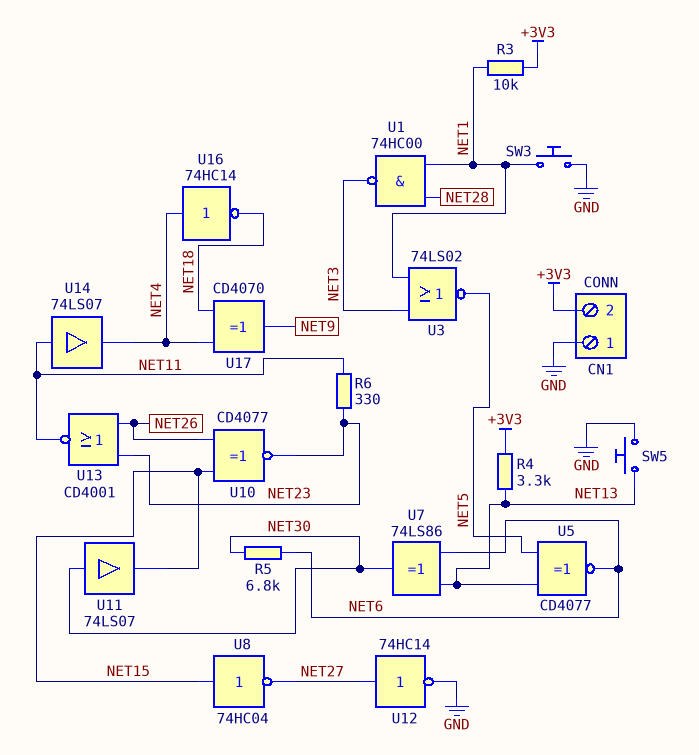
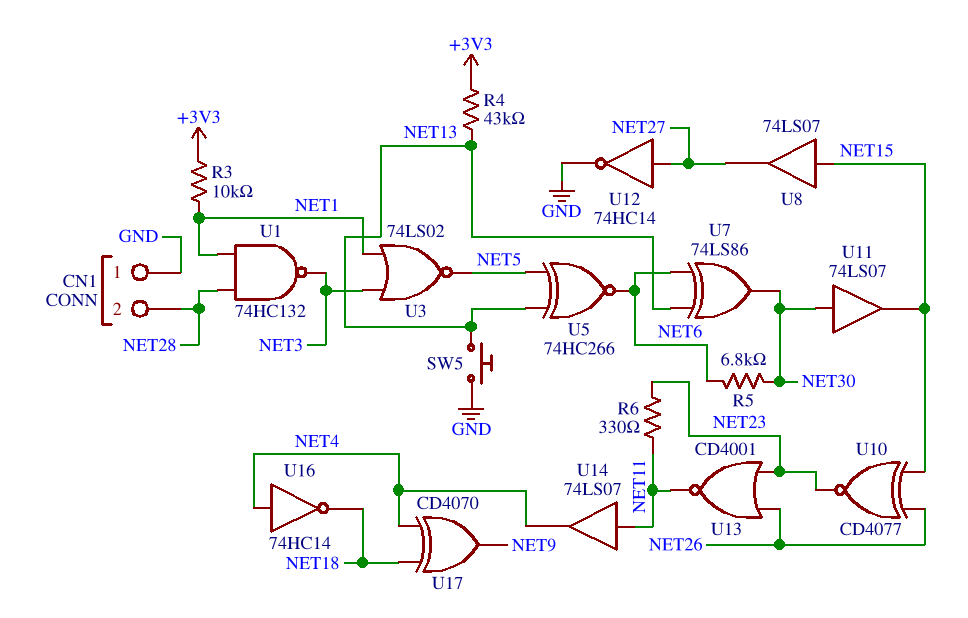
CN1 pin 2: +3V3 -> NET28
R4: 3.3k (+3V3, NET13) -> 43k (+3V3, NET13)
SW3: button (GND, NET1) -> none
U1: NAND 74HC00 (in NET1, in NET28, out NET3) -> NAND 74HC132 (in NET1, in NET28, out NET3)
U5: XNOR CD4077 (in NET5, in NET13, out NET6) -> XNOR 74HC266 (in NET5, in NET13, out NET6)
U8: NOT 74HC04 (in NET15, out NET27) -> buffer 74LS07 (in NET15, out NET27)

